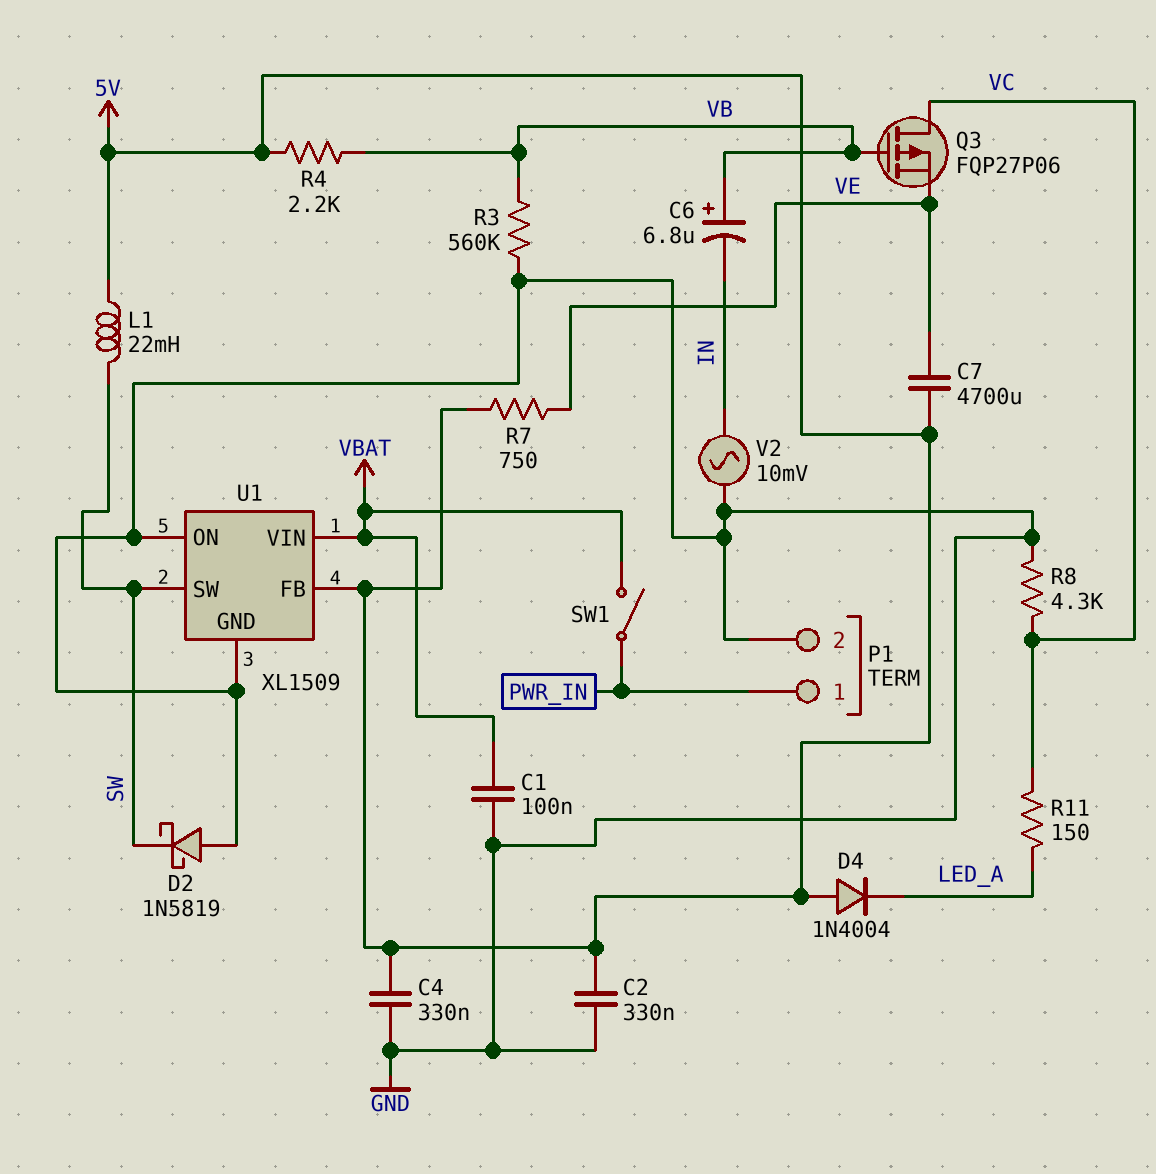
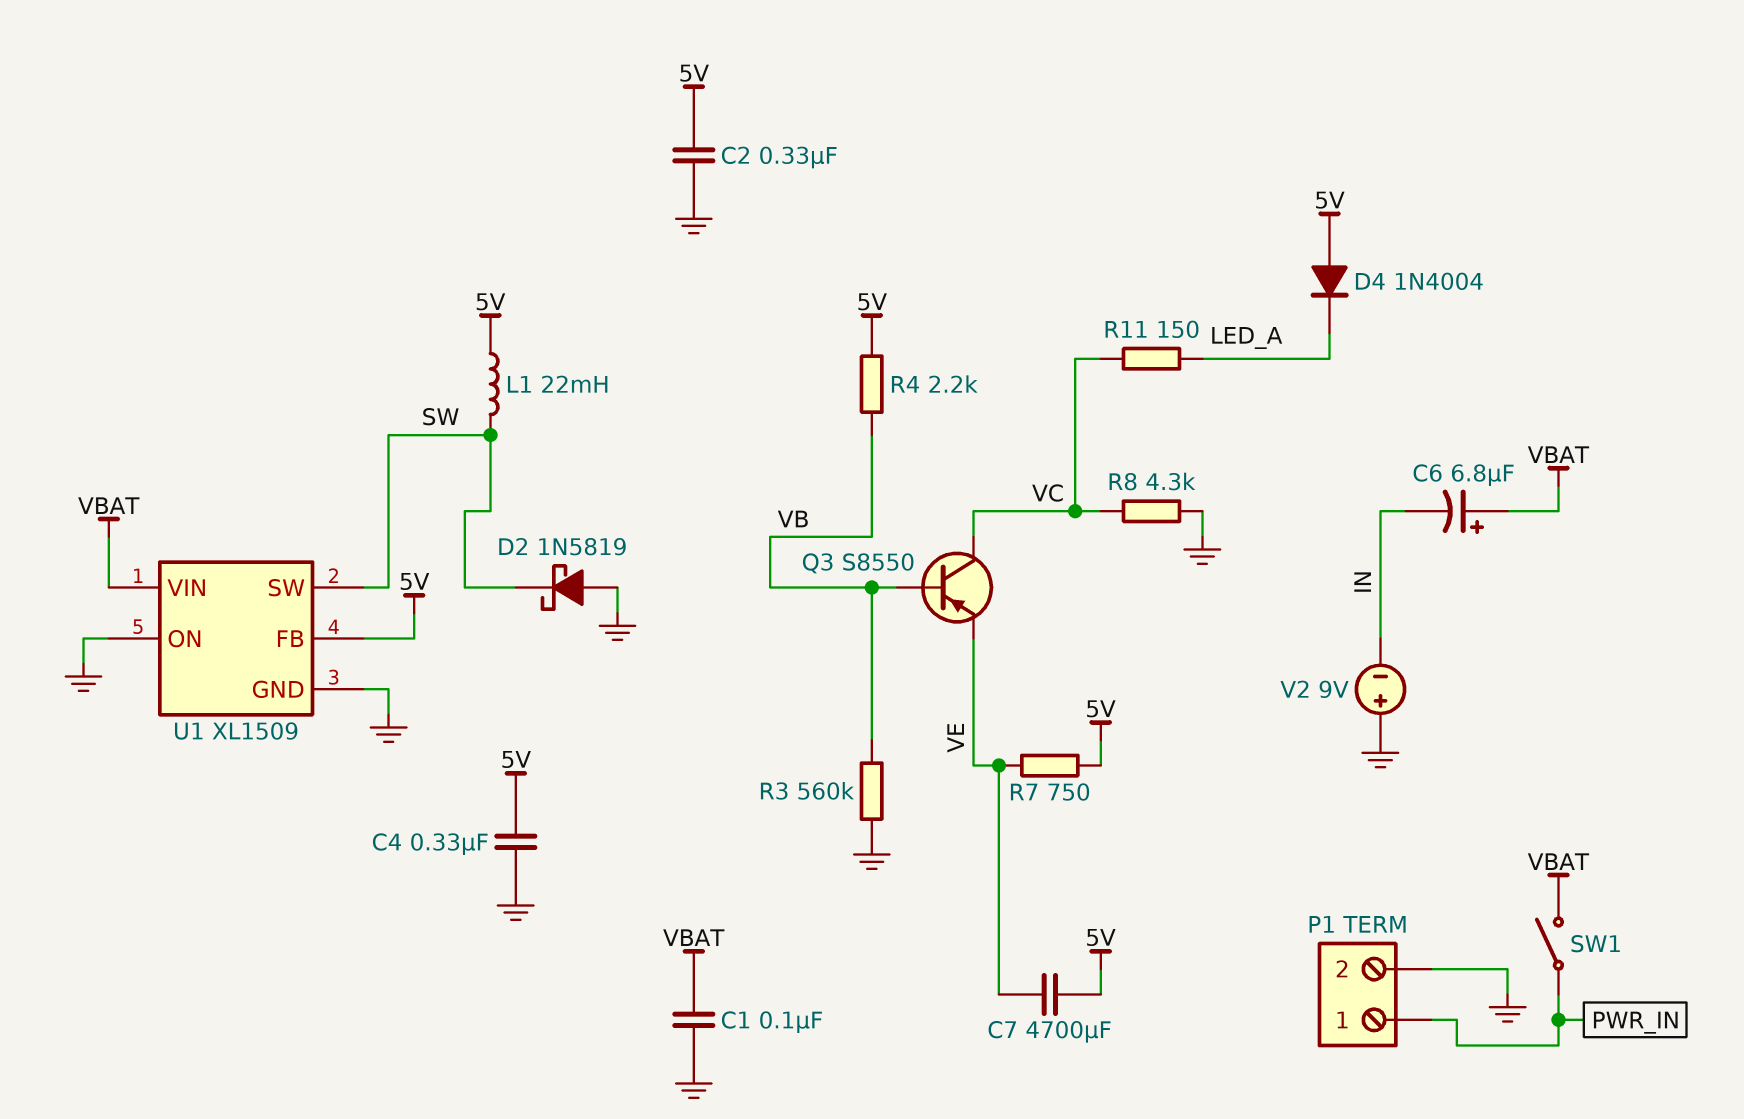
C6: 6.8uF (plus VB, minus IN) -> 6.8uF (plus VBAT, minus IN)
Q3: PMOS FQP27P06 (G VB, D VC, S VE) -> PNP S8550 (B VB, C VC, E VE)
V2: AC 10mV (GND, IN) -> 9V (plus GND, minus IN)

